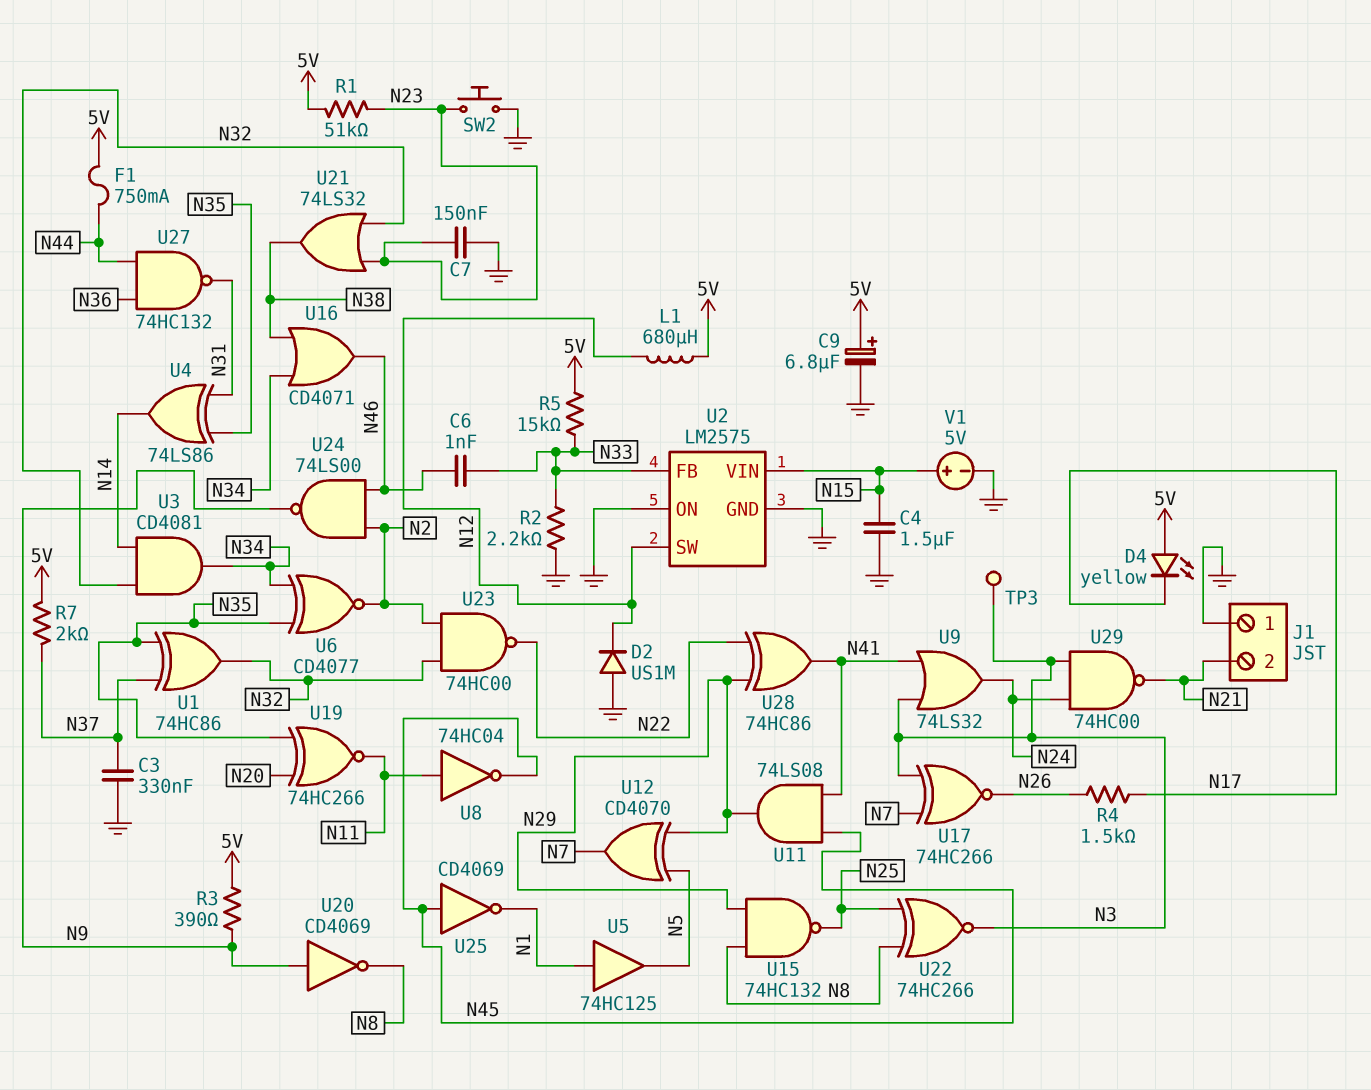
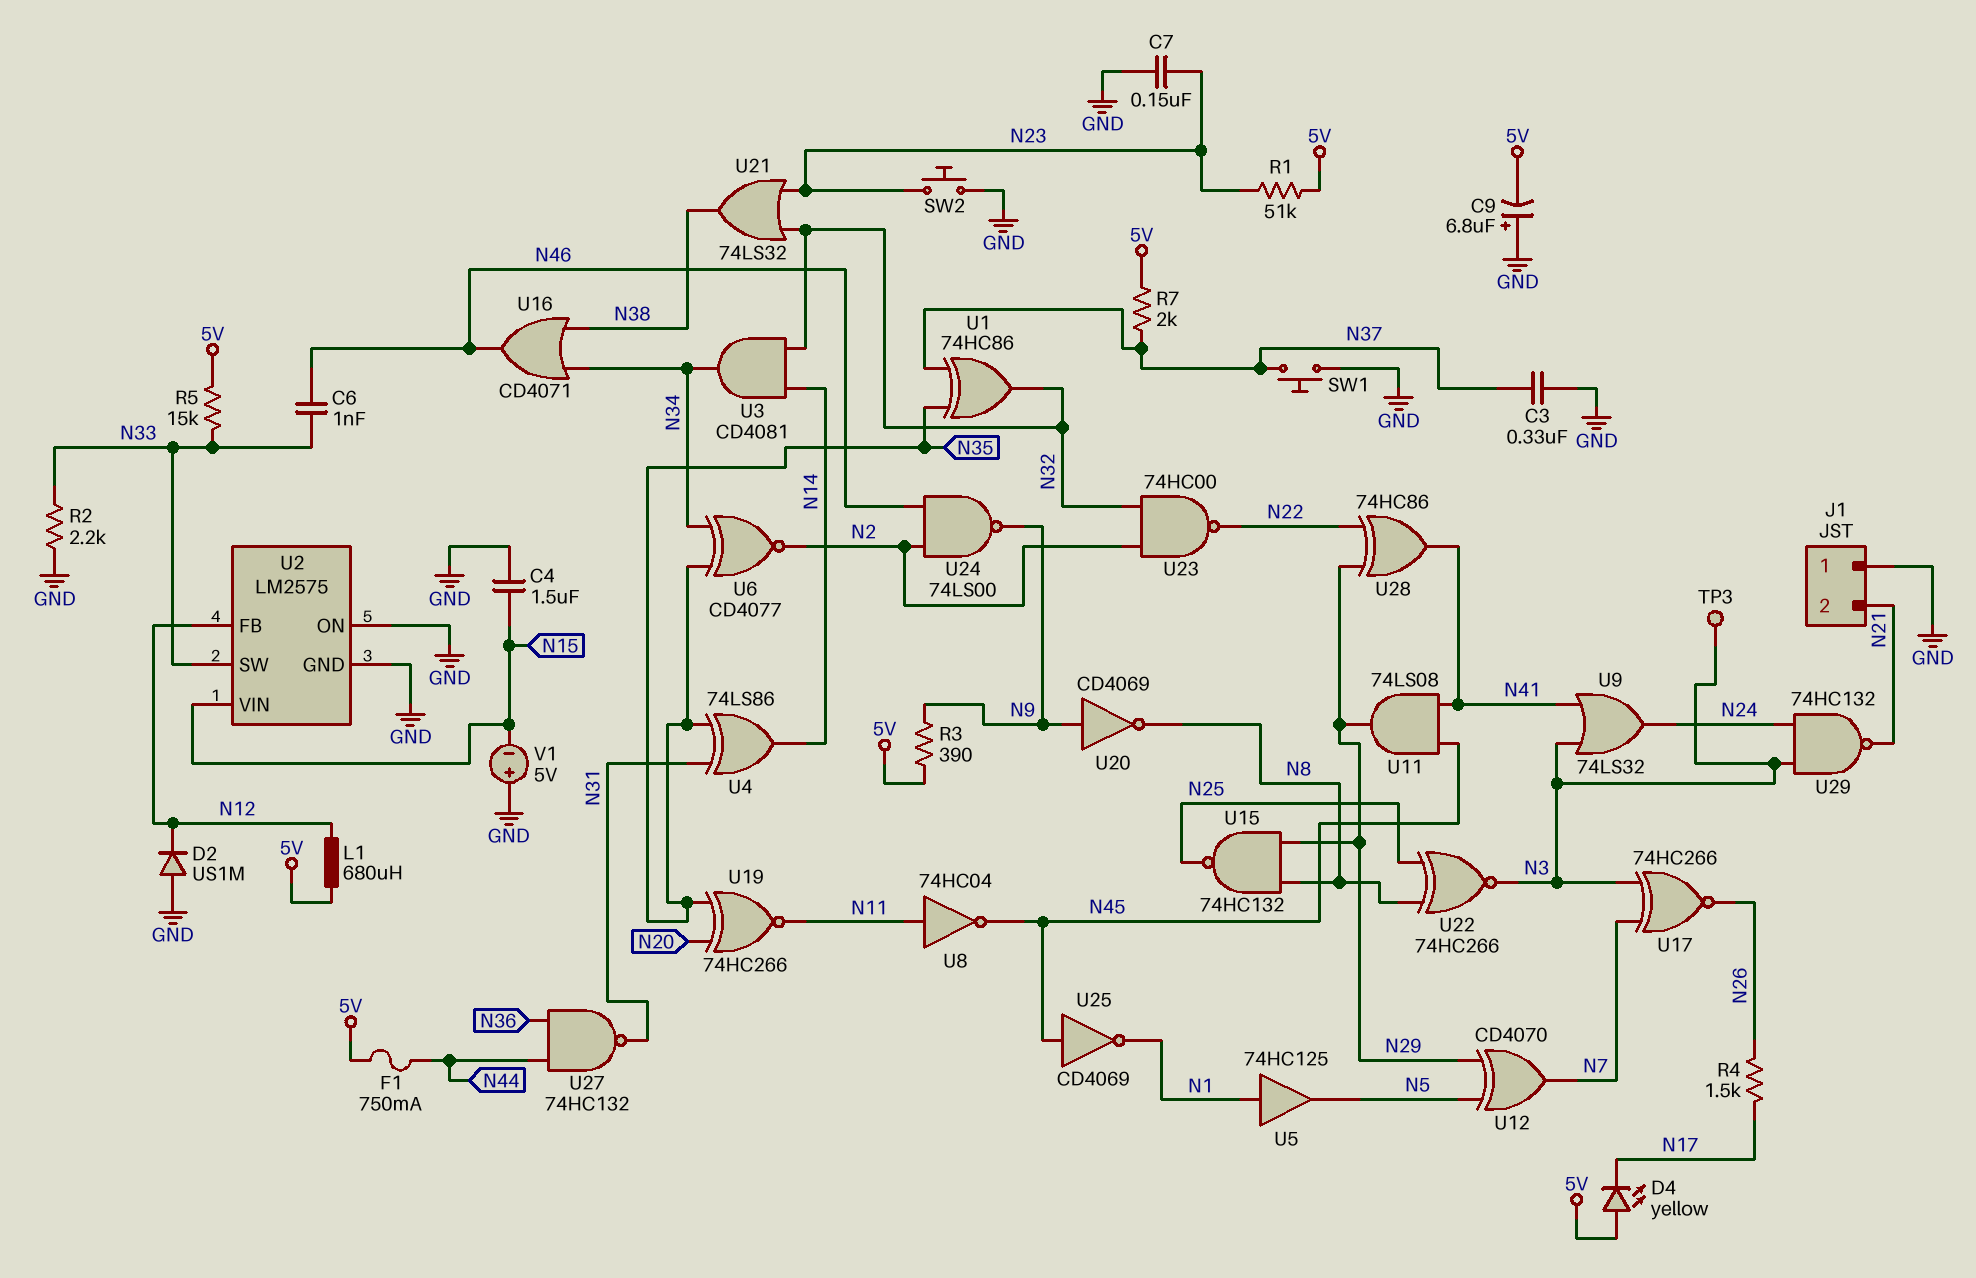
C9: 6.8uF (plus 5V, minus GND) -> 6.8uF (plus GND, minus 5V)
SW1: none -> button (GND, N37)
U2 pin FB: N33 -> N12
U2 pin SW: N12 -> N33
U29: NAND 74HC00 (in N3, in N24, out N21) -> NAND 74HC132 (in N3, in N24, out N21)
V1: 5V (plus N15, minus GND) -> 5V (plus GND, minus N15)

